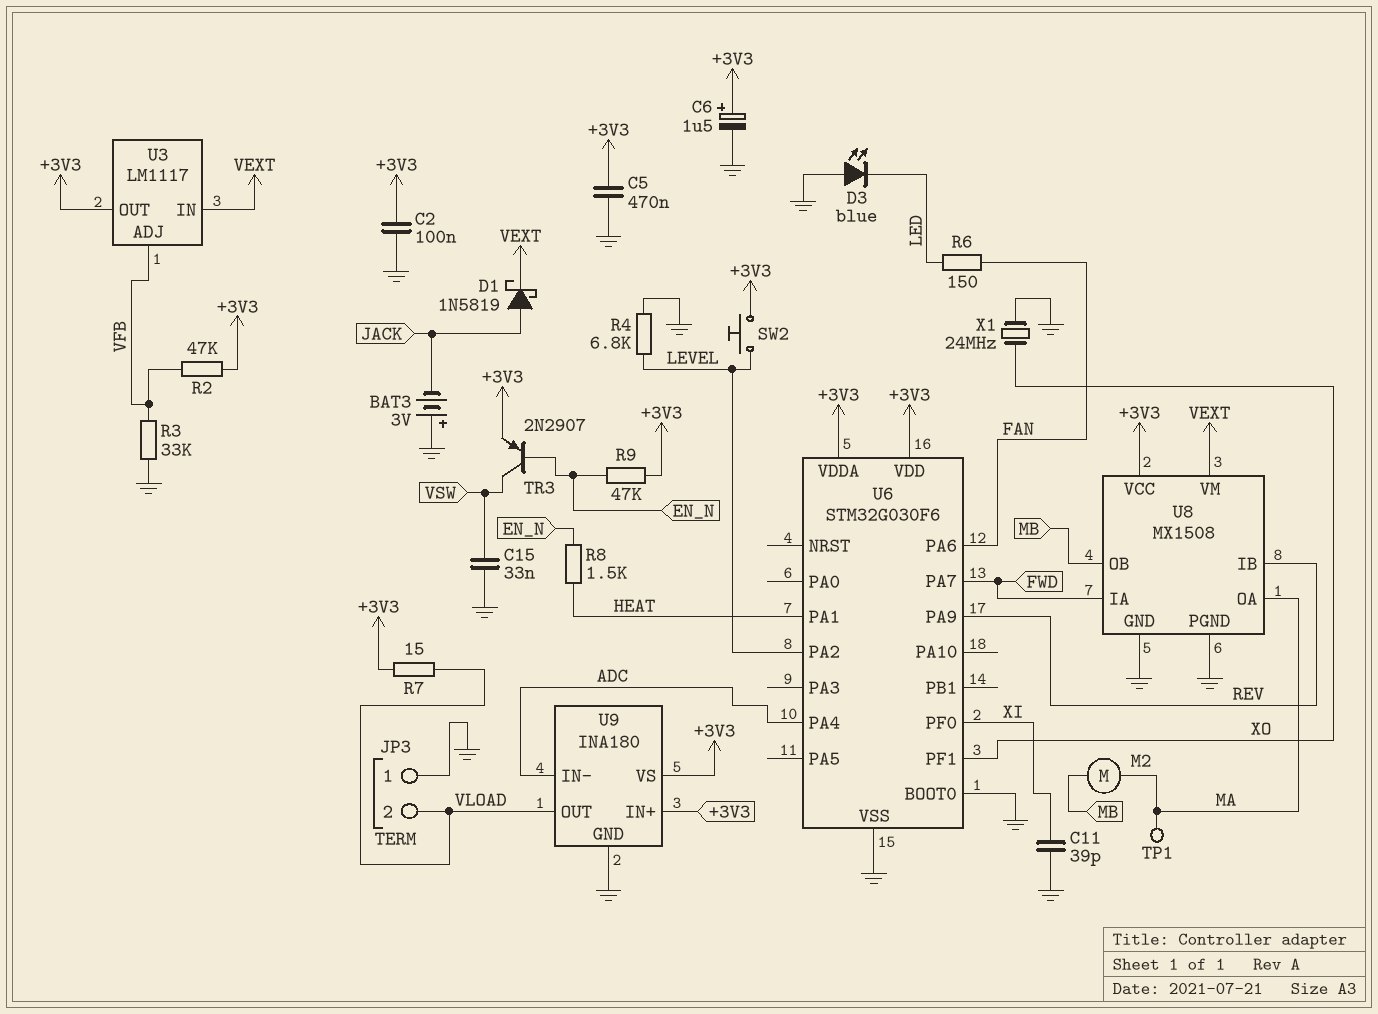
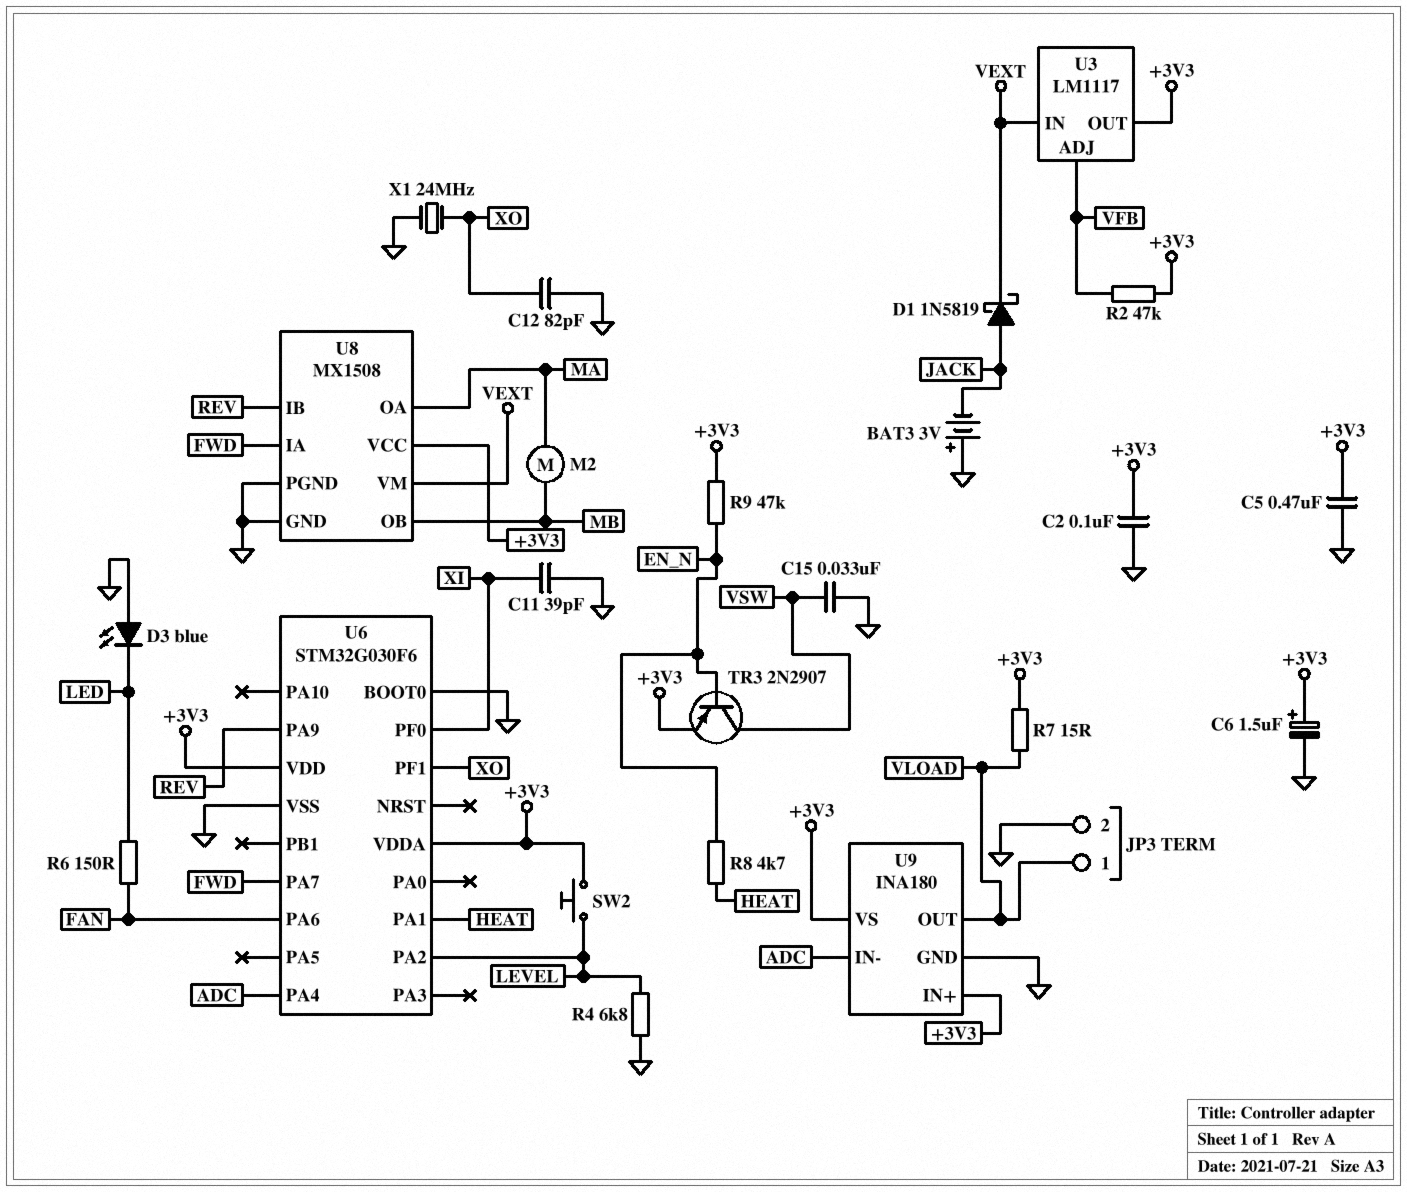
C12: none -> 82pF (GND, XO)
JP3 pin 1: GND -> VLOAD
JP3 pin 2: VLOAD -> GND
R3: 33k (GND, VFB) -> none
R8: 1.5k (EN_N, HEAT) -> 4.7k (EN_N, HEAT)
TP1: test point (MA) -> none

